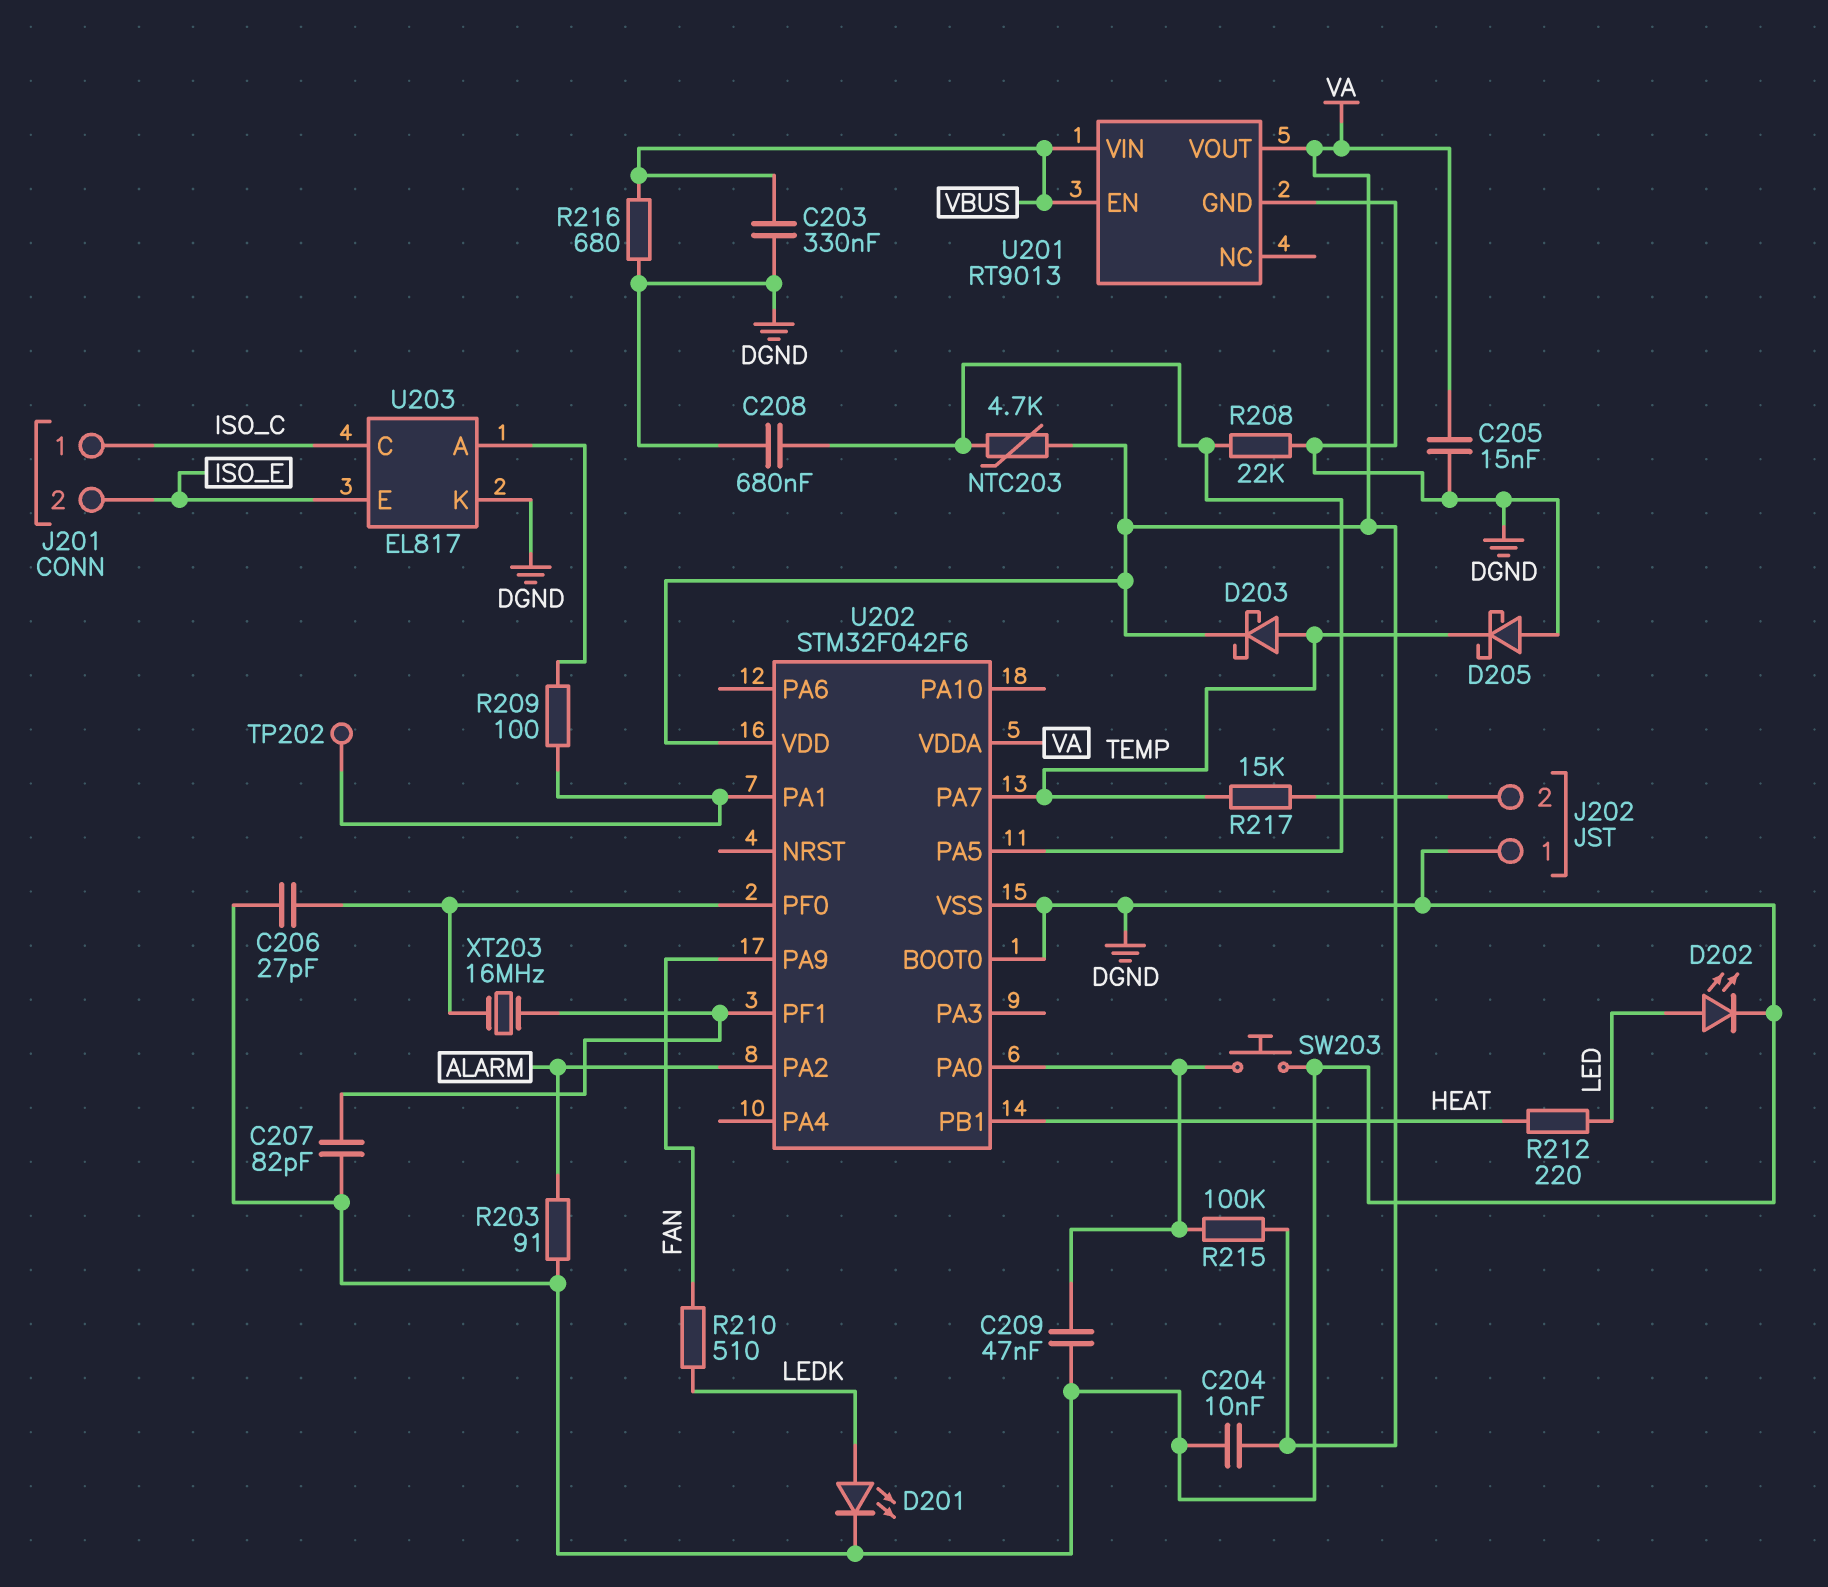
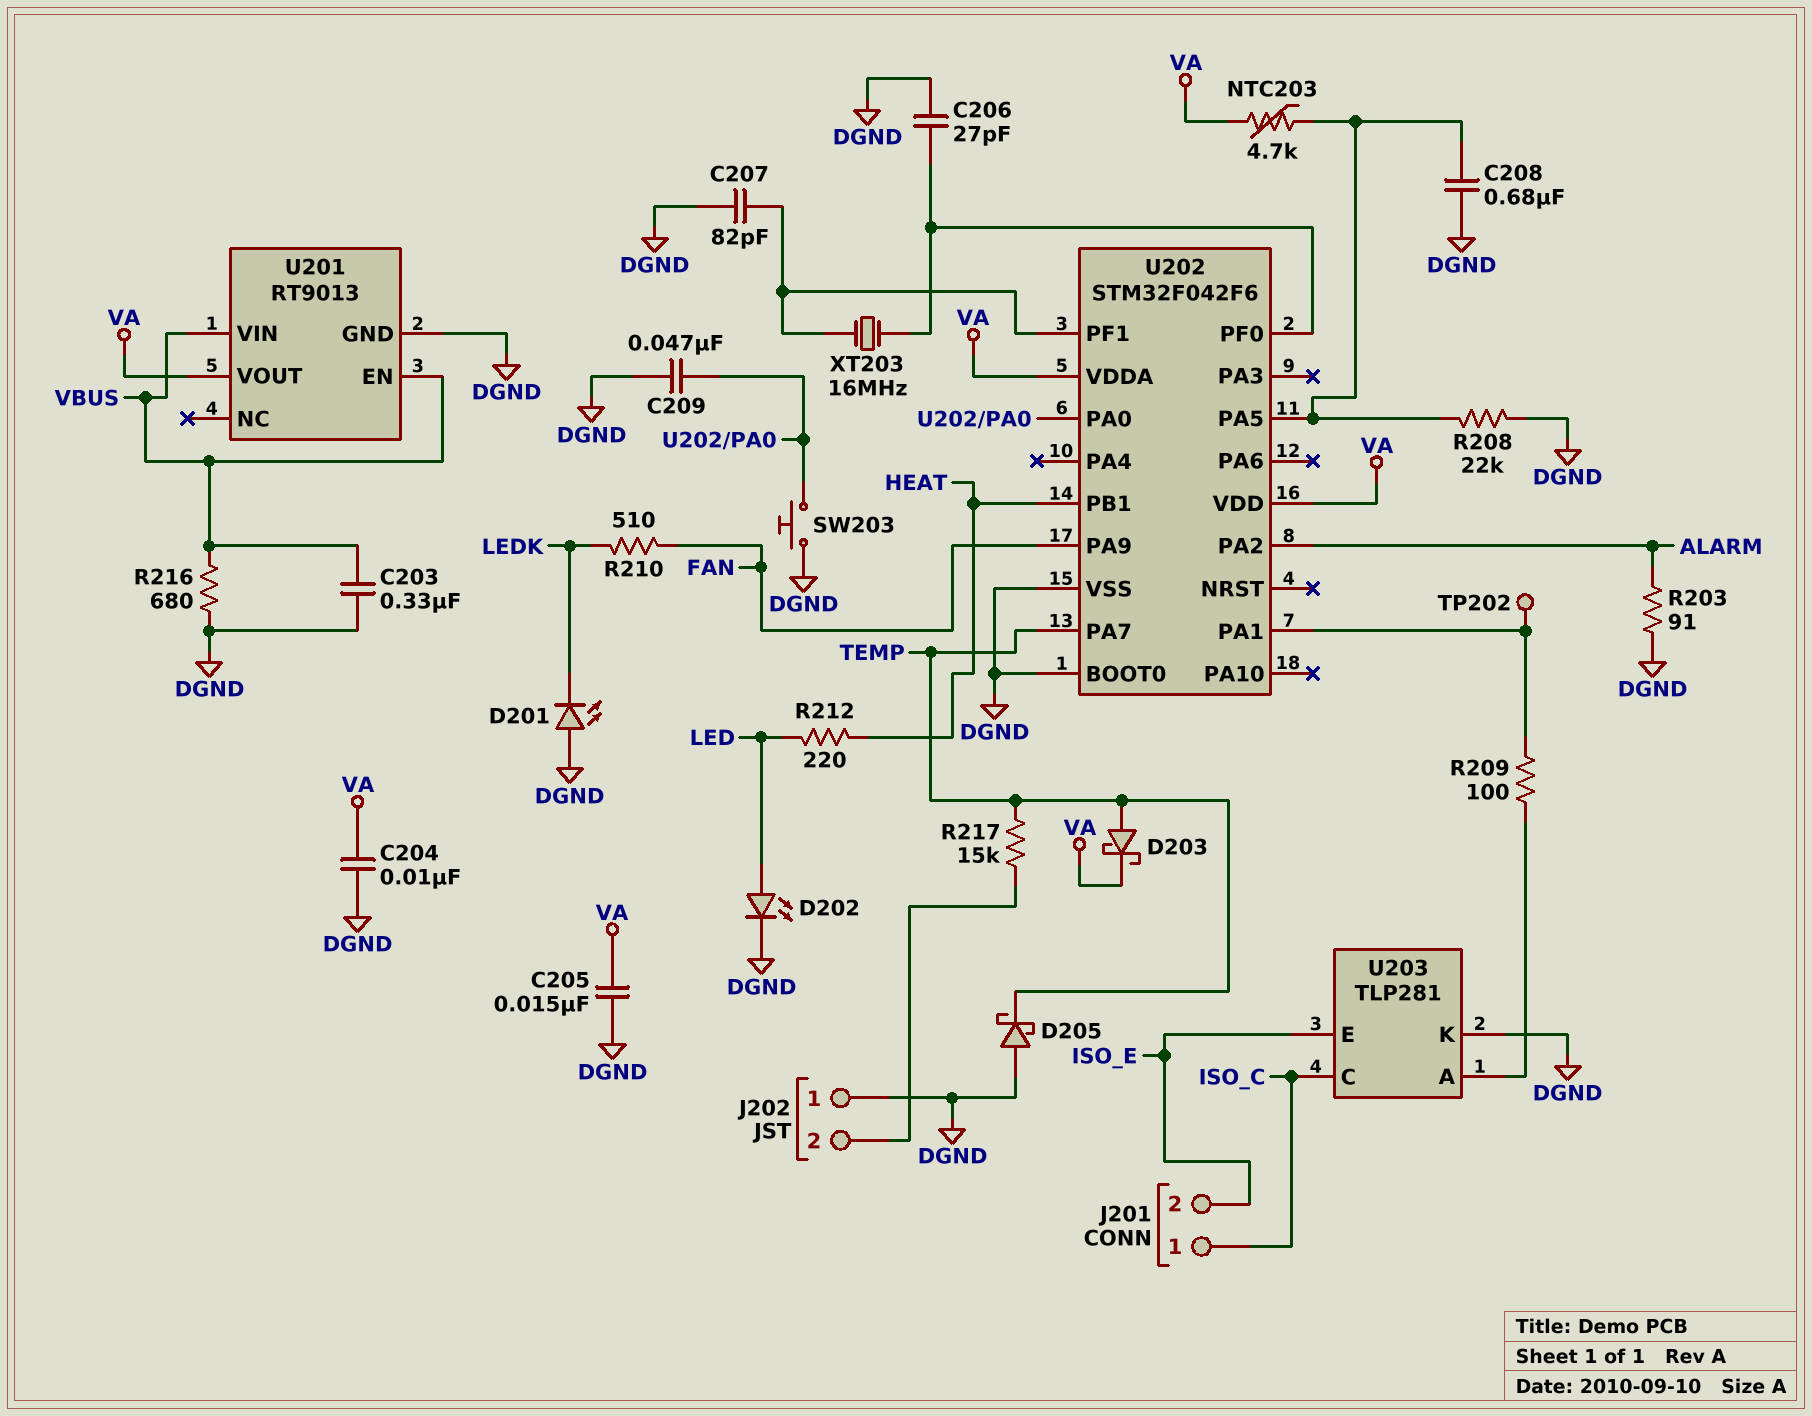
D201: LED (A LEDK, K DGND) -> LED (A DGND, K LEDK)
R215: 100k (U202/PA0, VA) -> none
U203: EL817 -> TLP281

